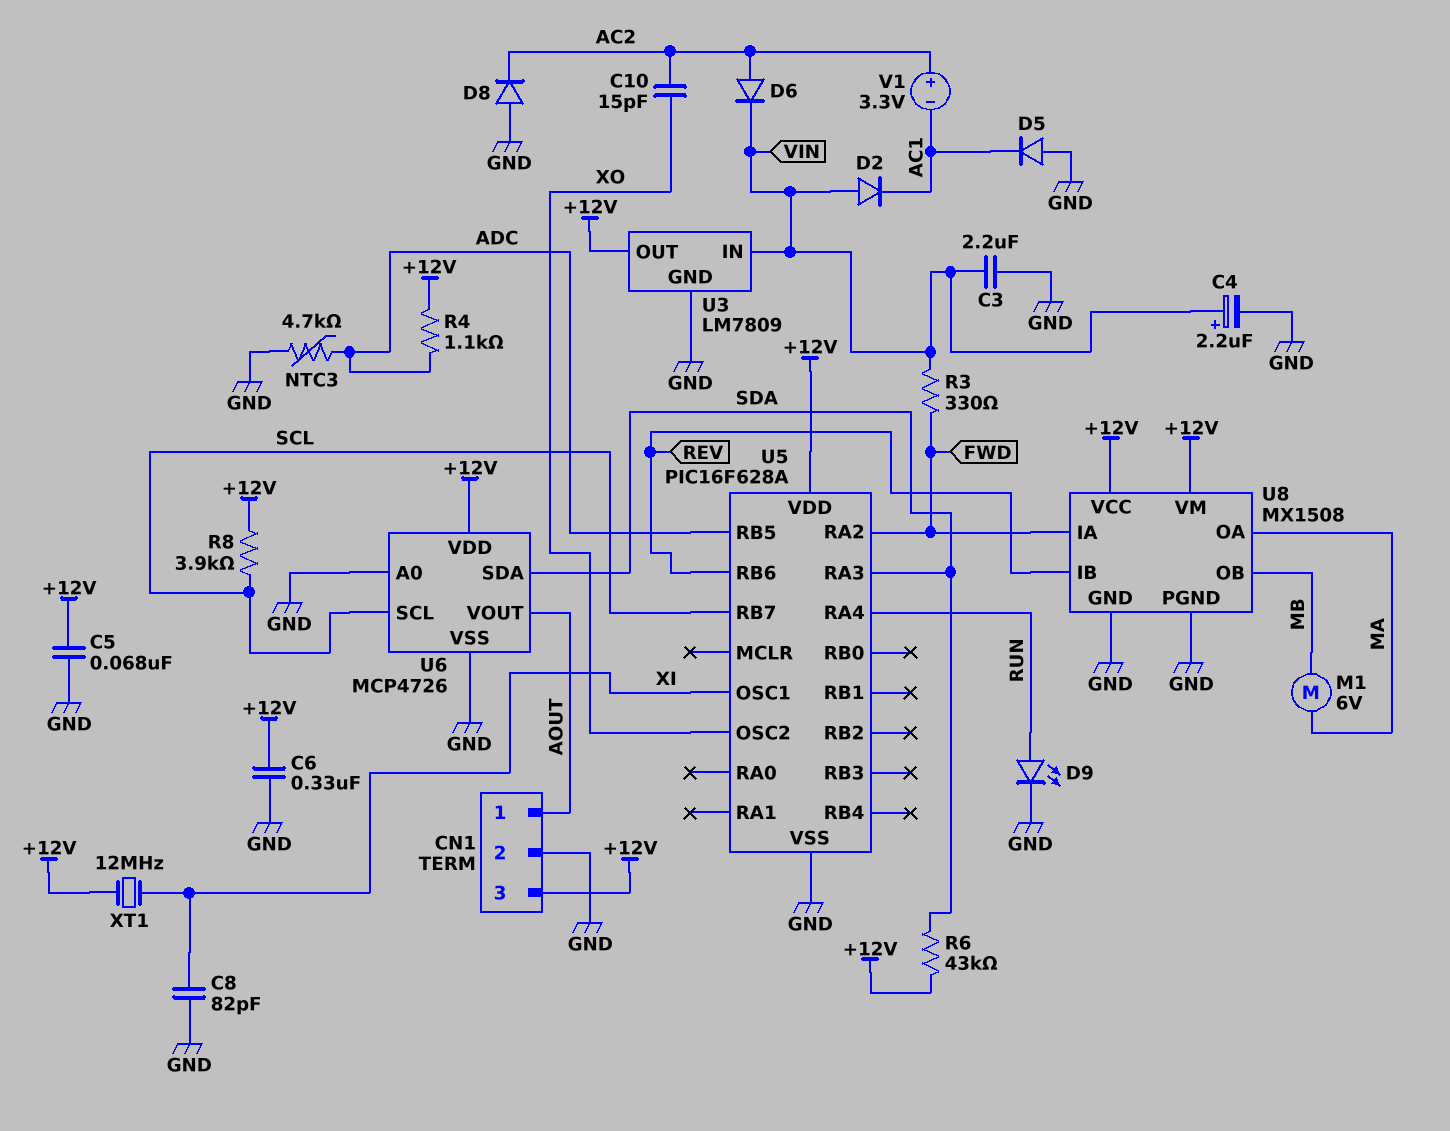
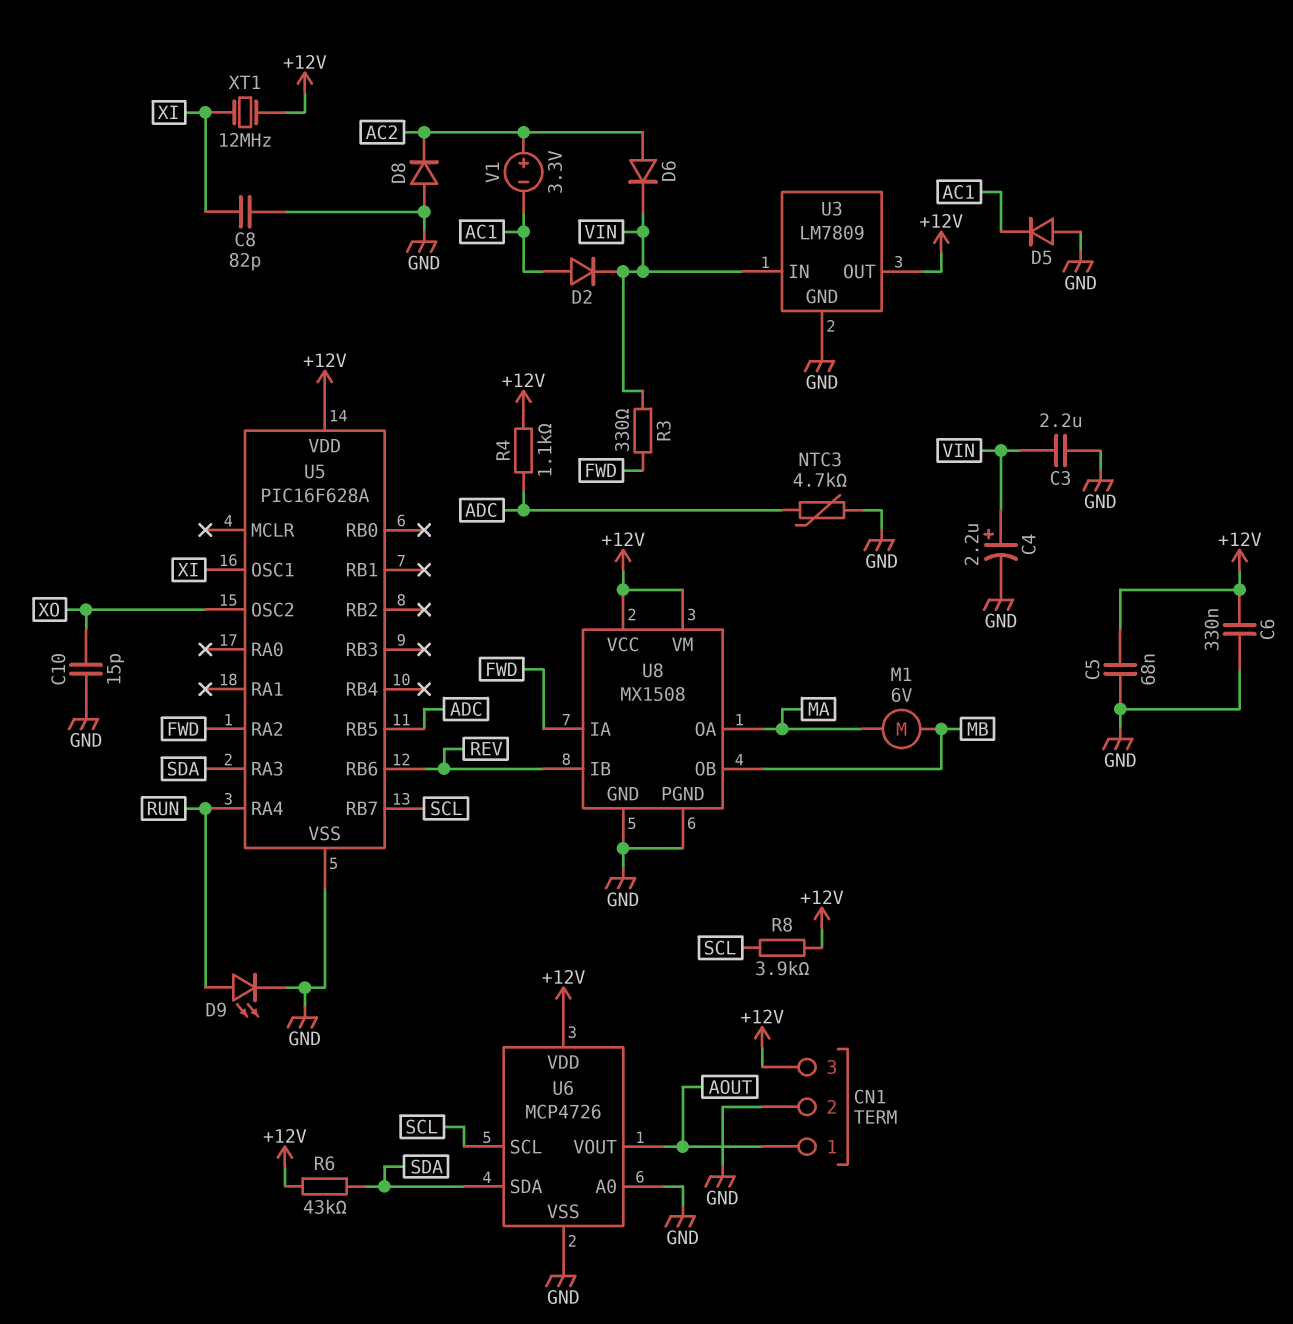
C10: 15pF (AC2, XO) -> 15pF (GND, XO)
D2: diode (A VIN, K AC1) -> diode (A AC1, K VIN)

